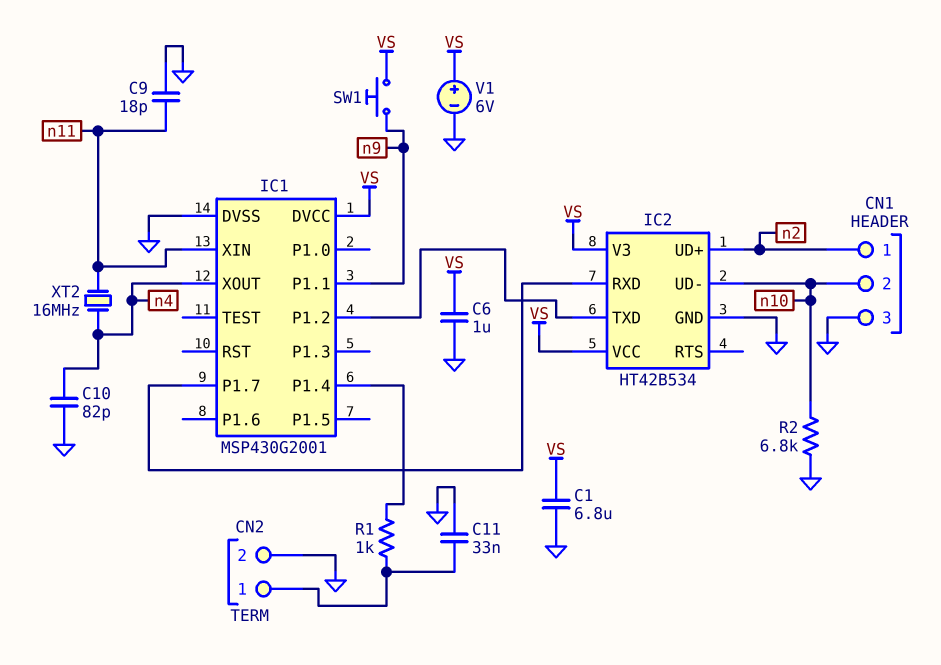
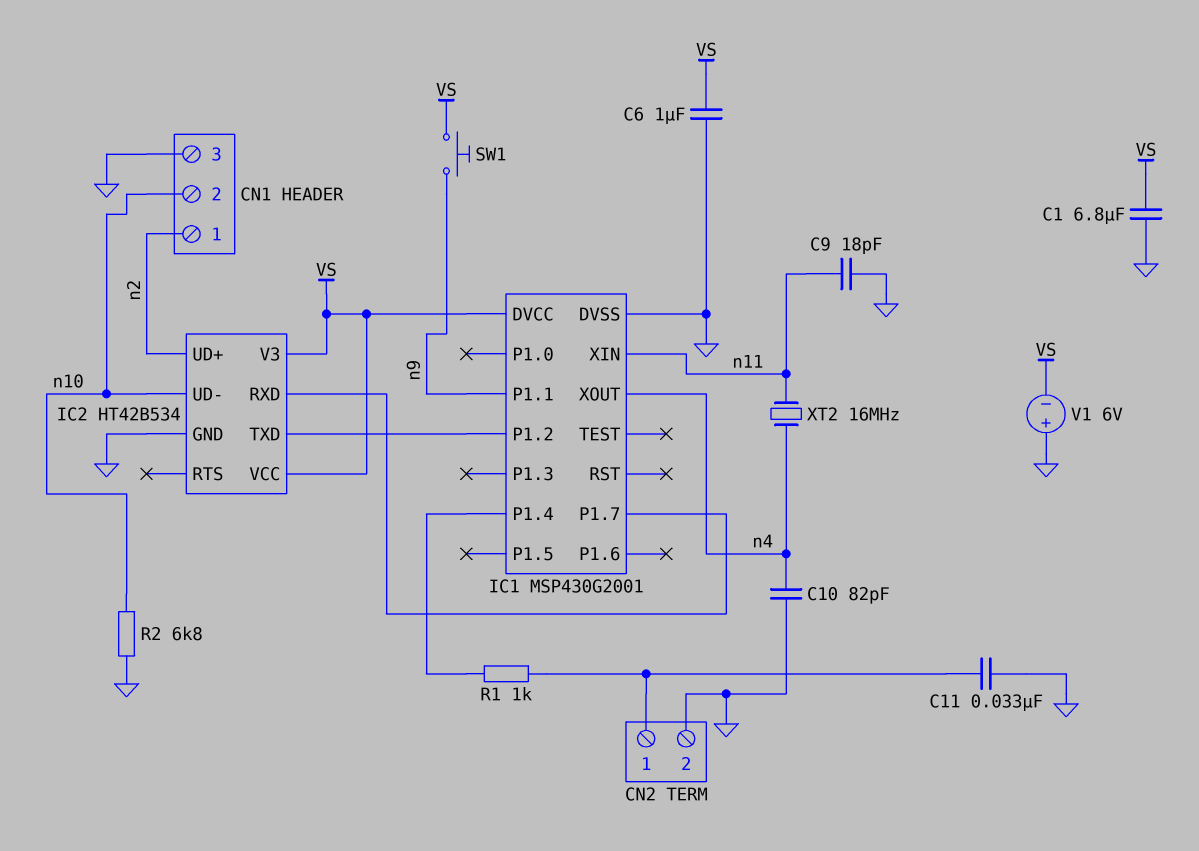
V1: 6V (plus VS, minus GND) -> 6V (plus GND, minus VS)

